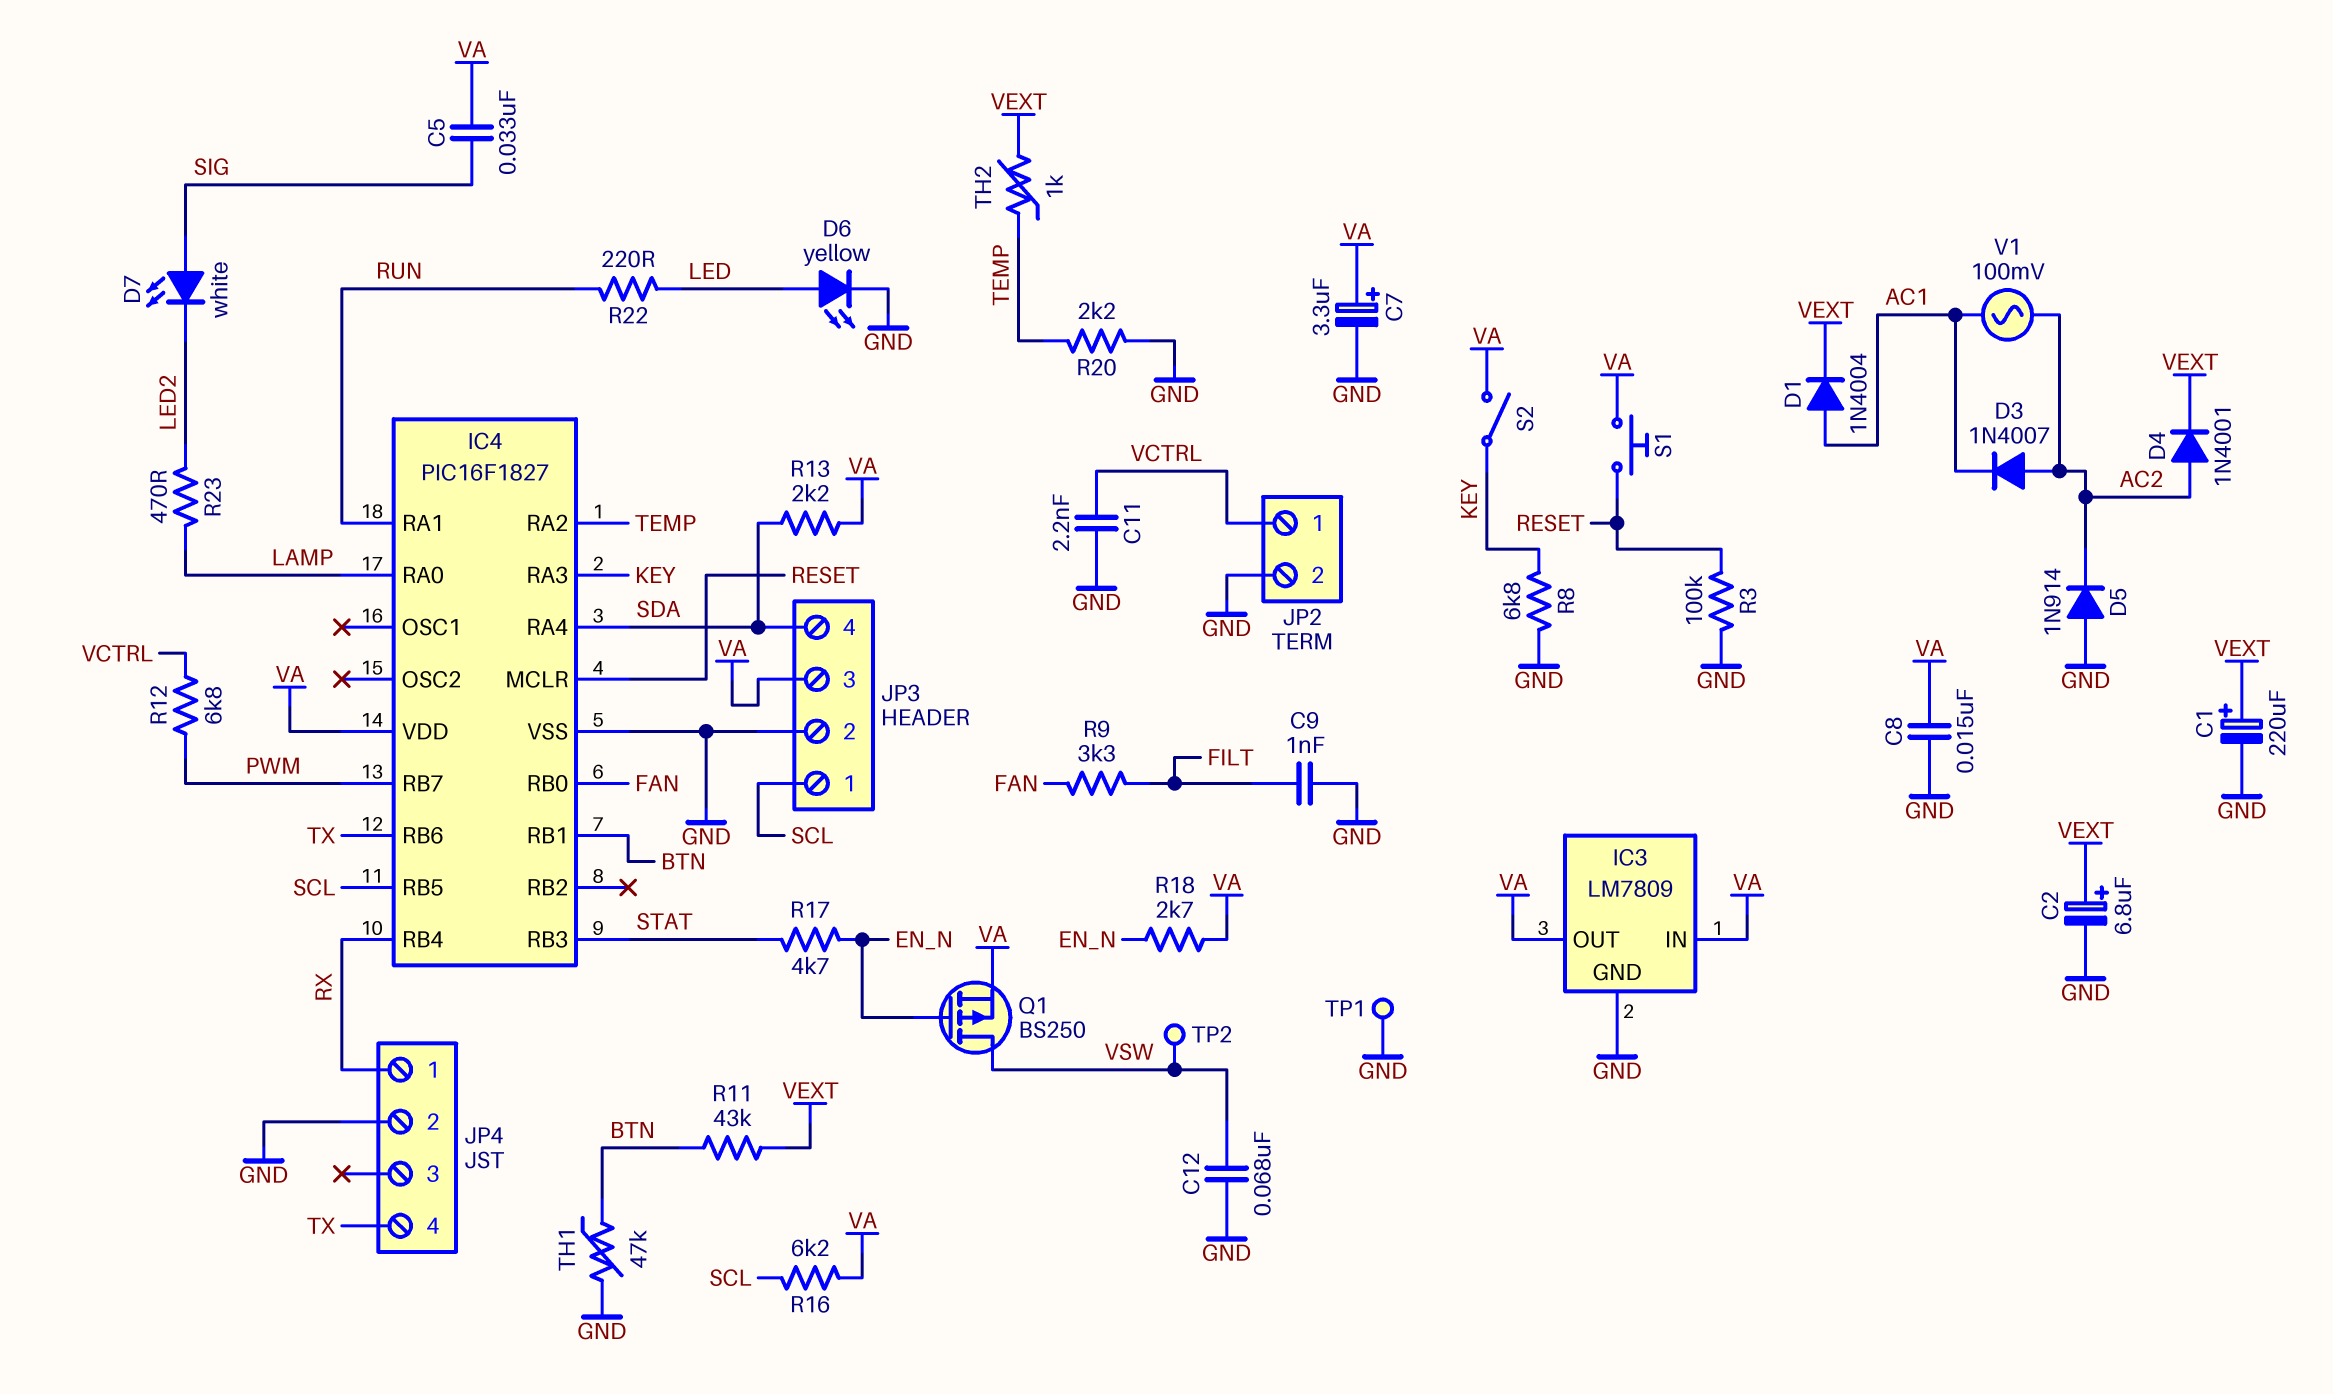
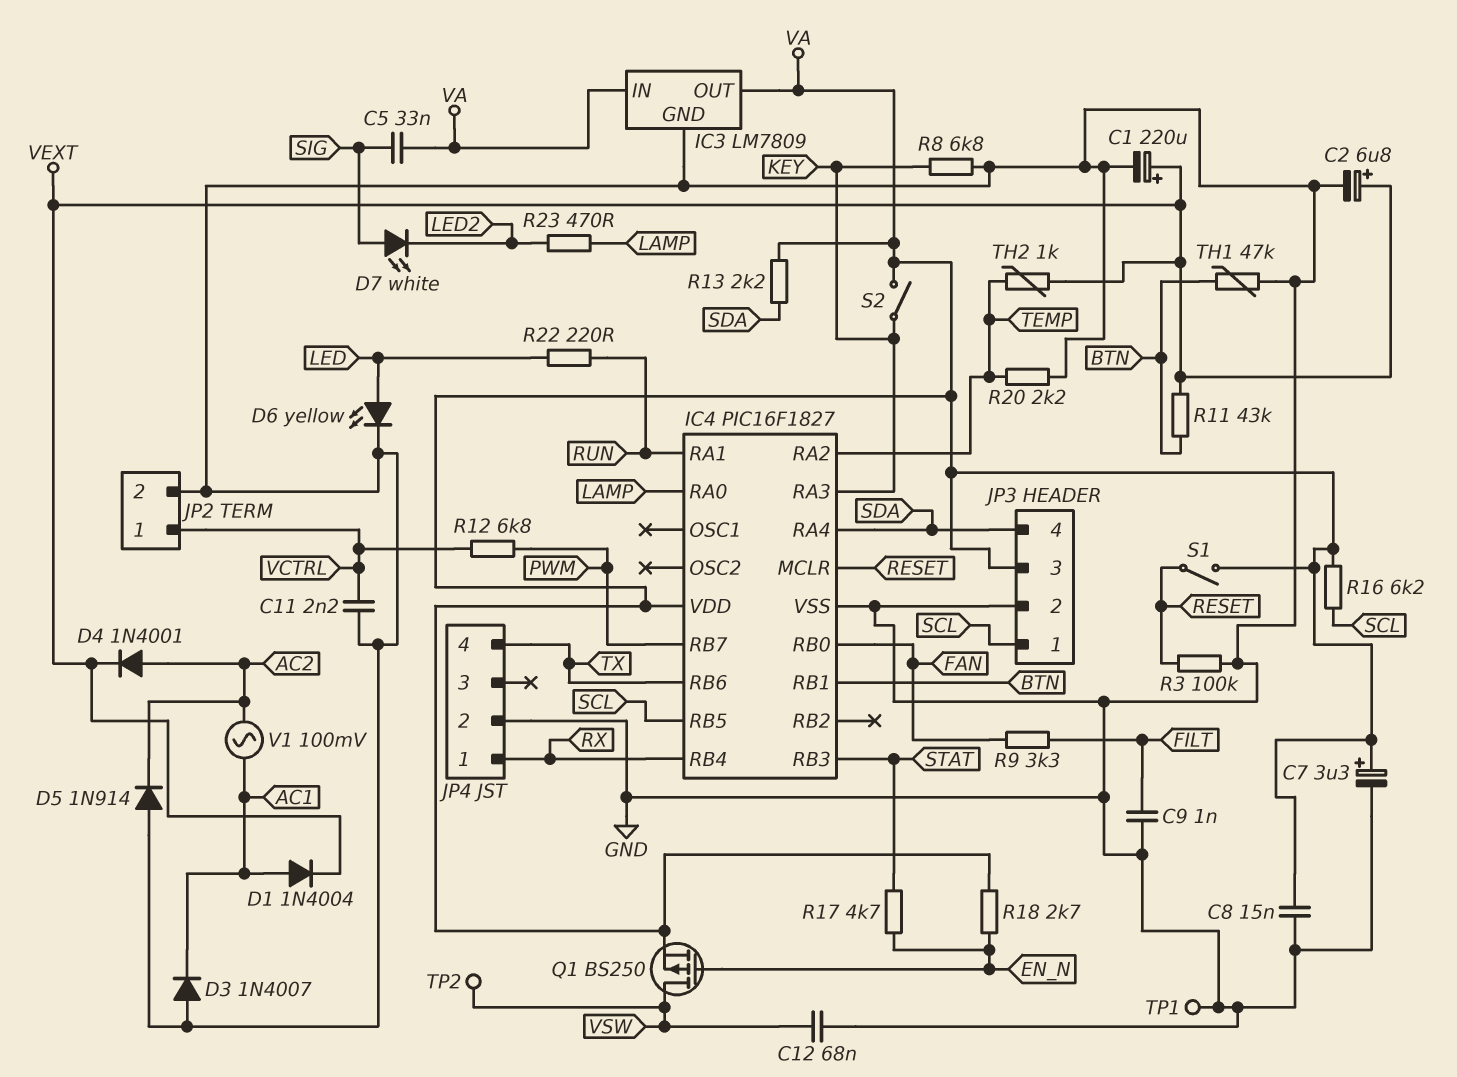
D3: diode 1N4007 (A AC2, K AC1) -> diode 1N4007 (A GND, K AC1)
S1: button (RESET, VA) -> switch (RESET, VA)

